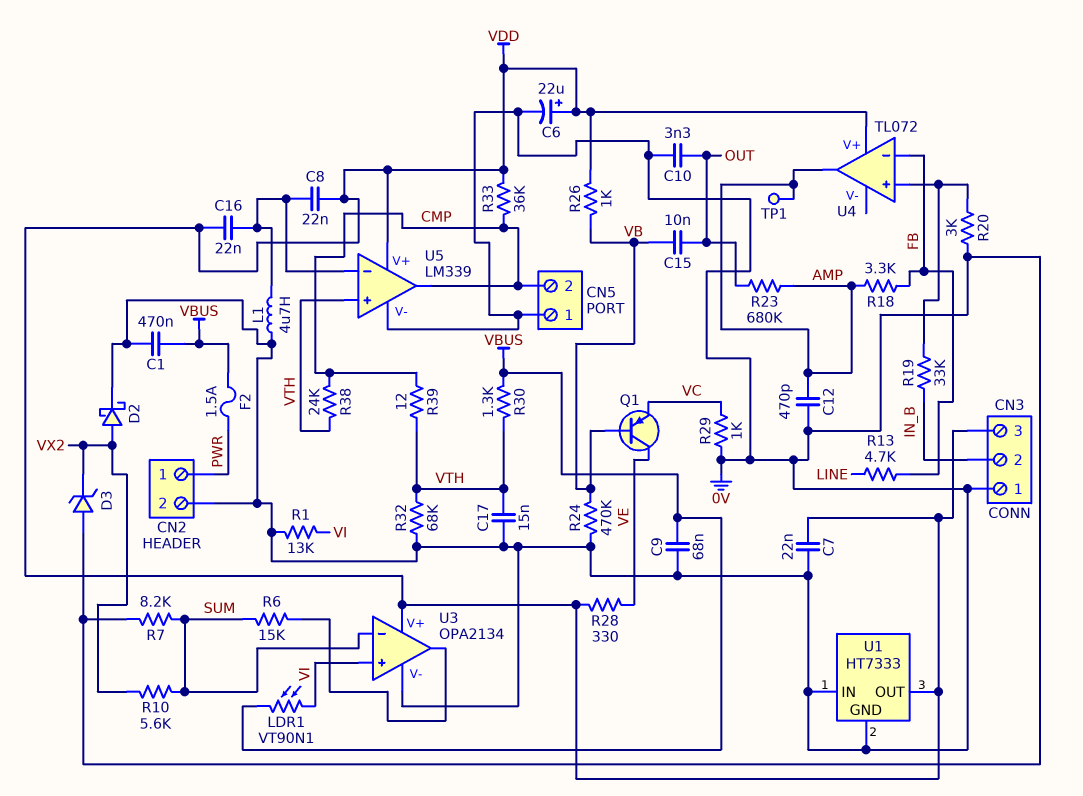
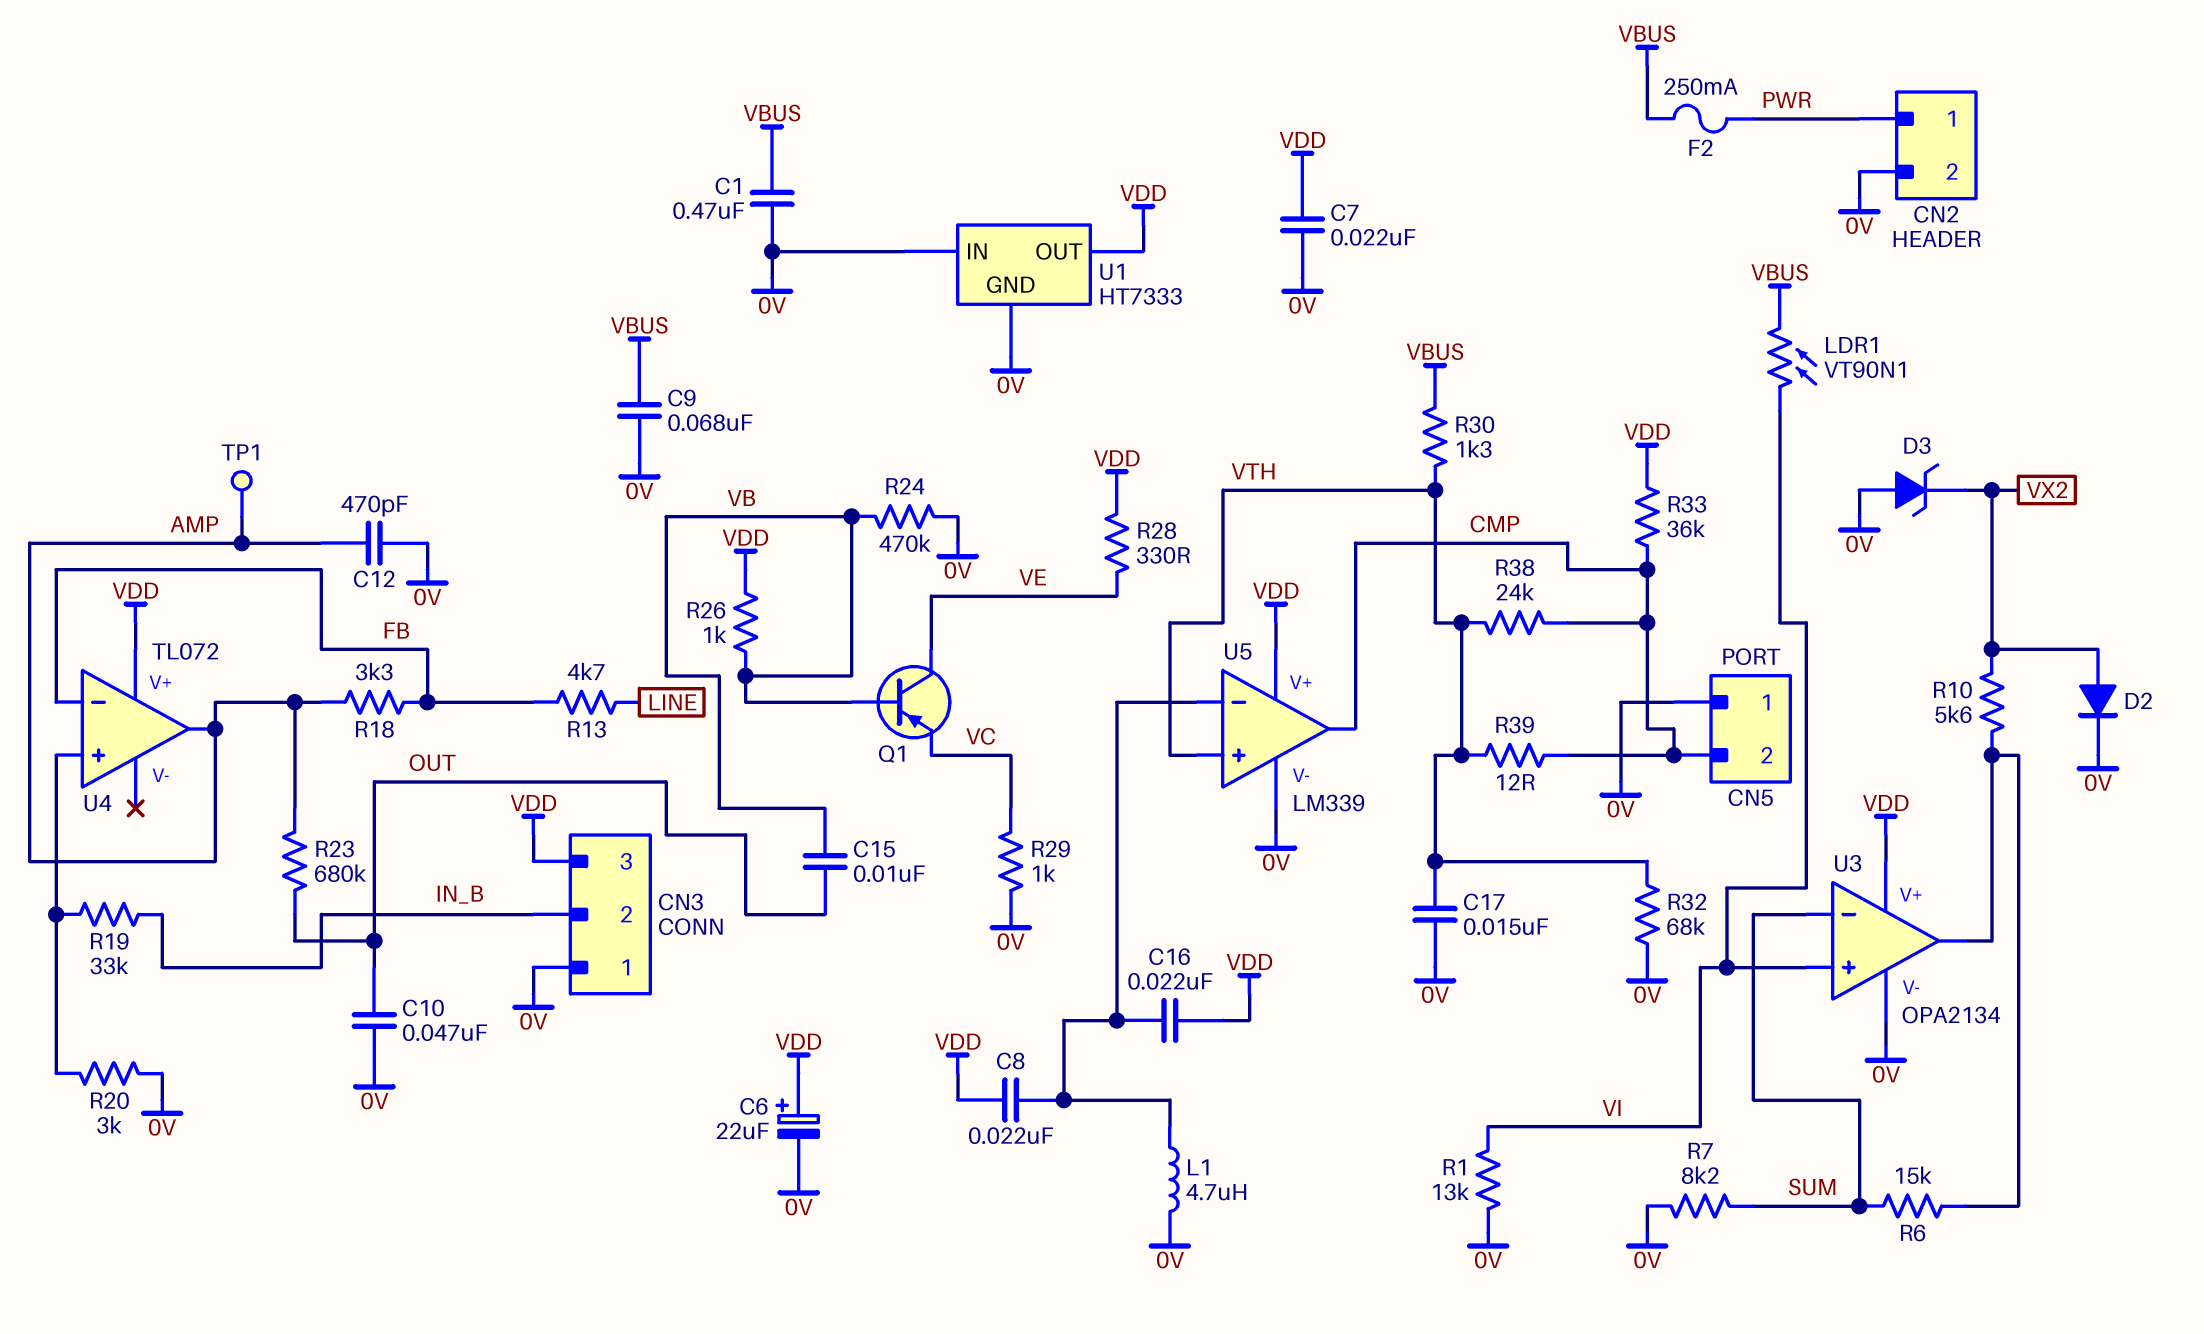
C10: 3.3nF (0V, OUT) -> 47nF (0V, OUT)
D2: schottky (A VX2, K 0V) -> diode (A VX2, K 0V)
F2: 1.5A (PWR, VBUS) -> 250mA (PWR, VBUS)
R10: 5.6k (SUM, VX2) -> 5.6k (U3/out, VX2)

